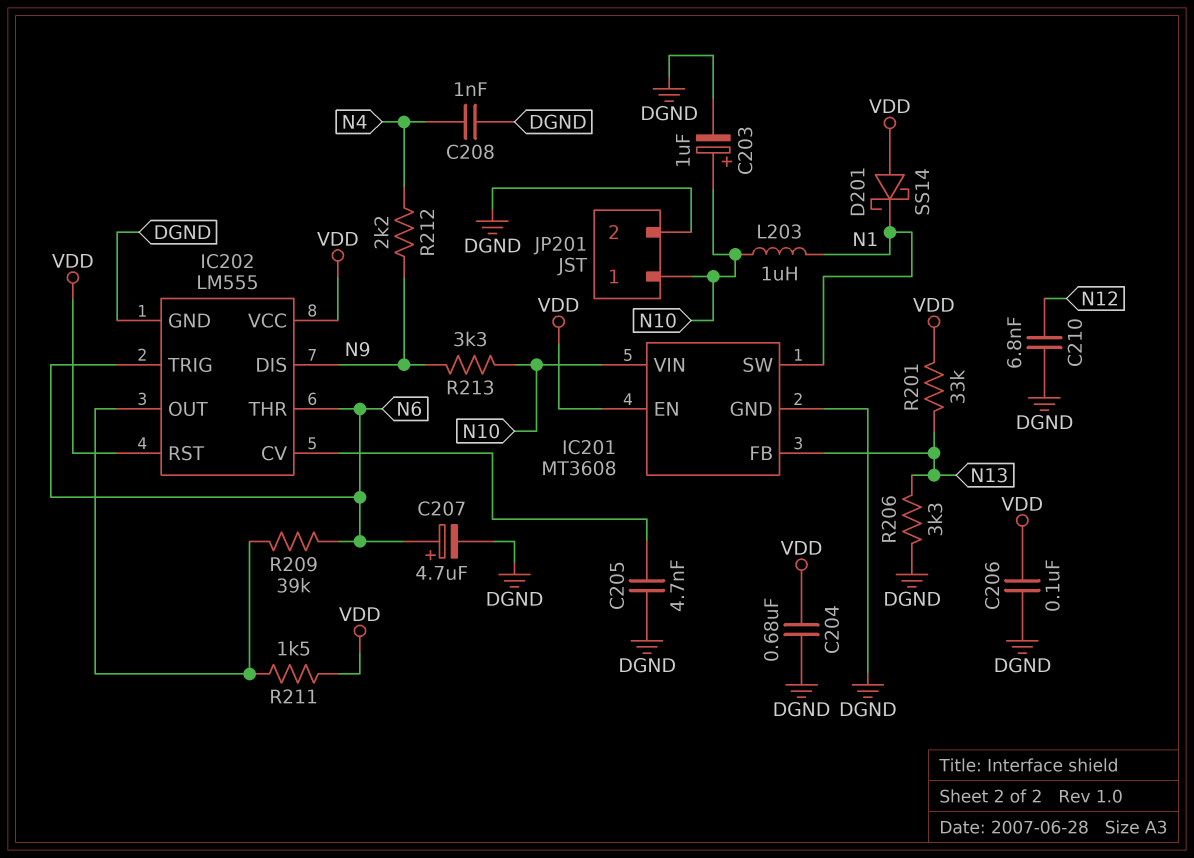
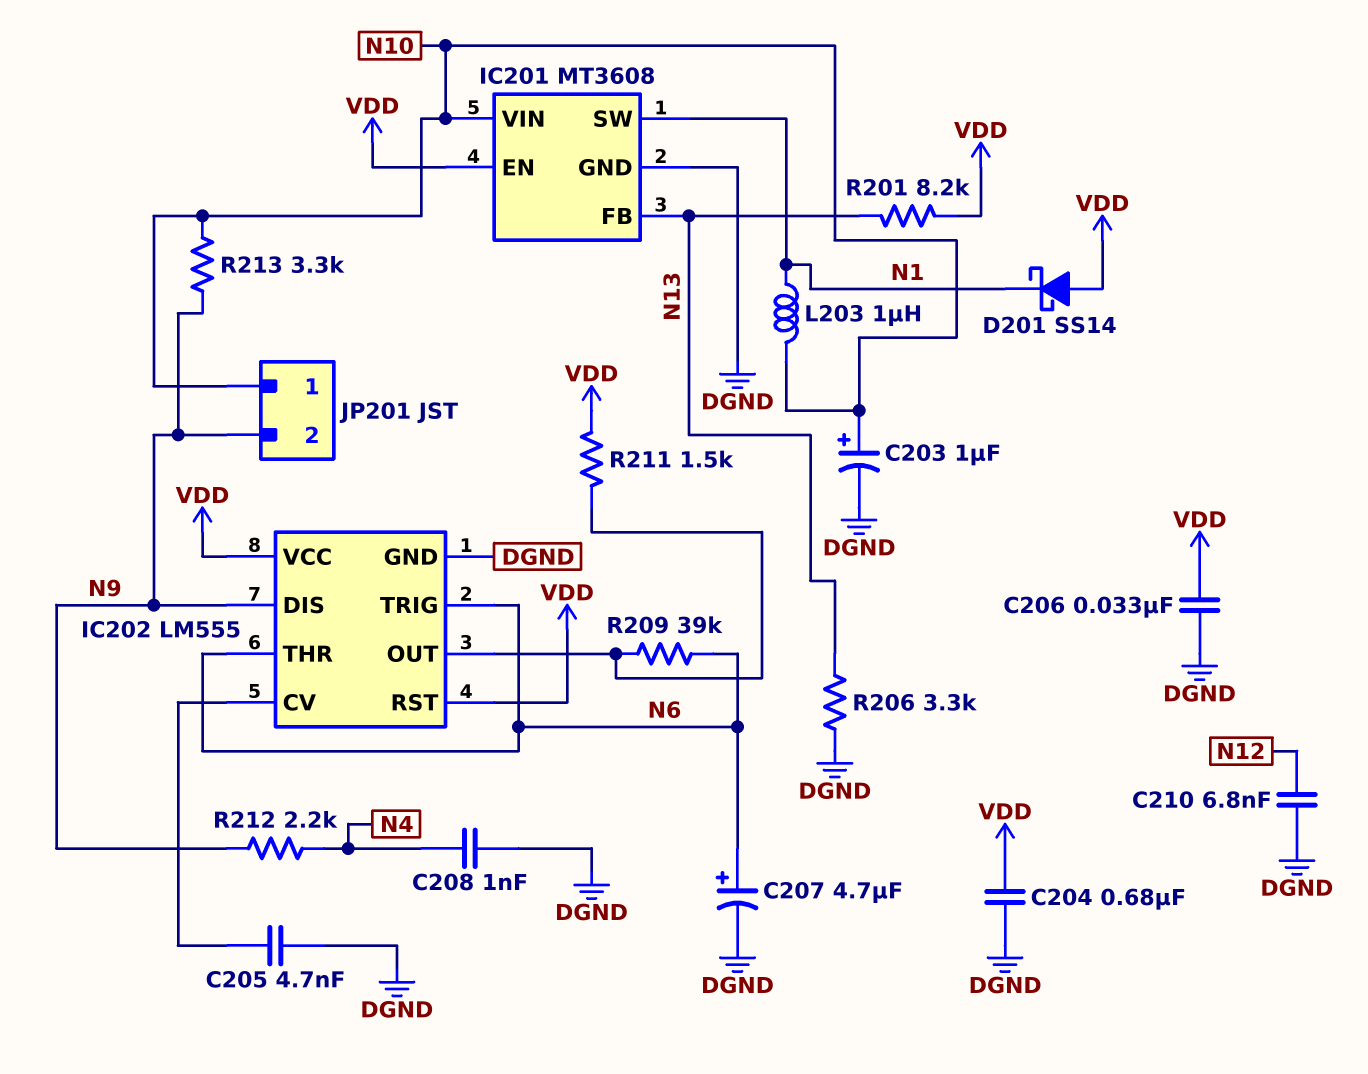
C206: 100nF (DGND, VDD) -> 33nF (DGND, VDD)
JP201 pin 2: DGND -> N9
R201: 33k (N13, VDD) -> 8.2k (N13, VDD)

